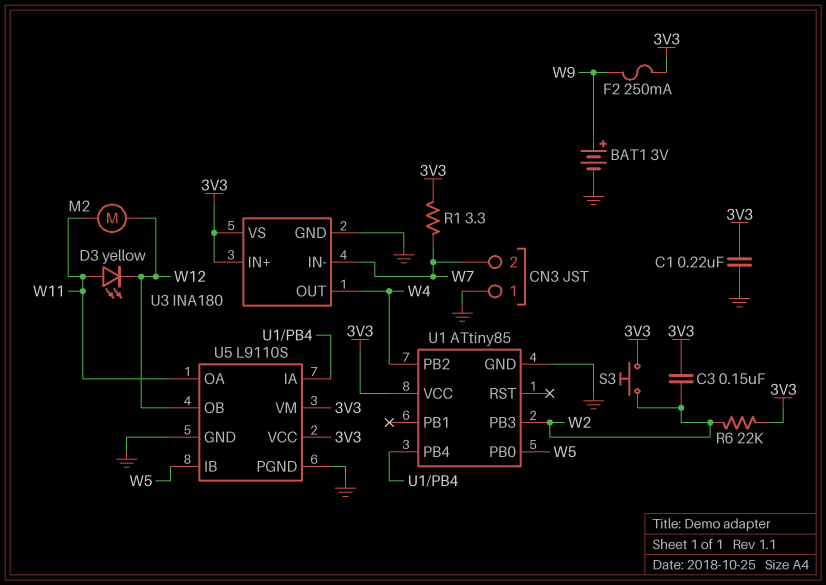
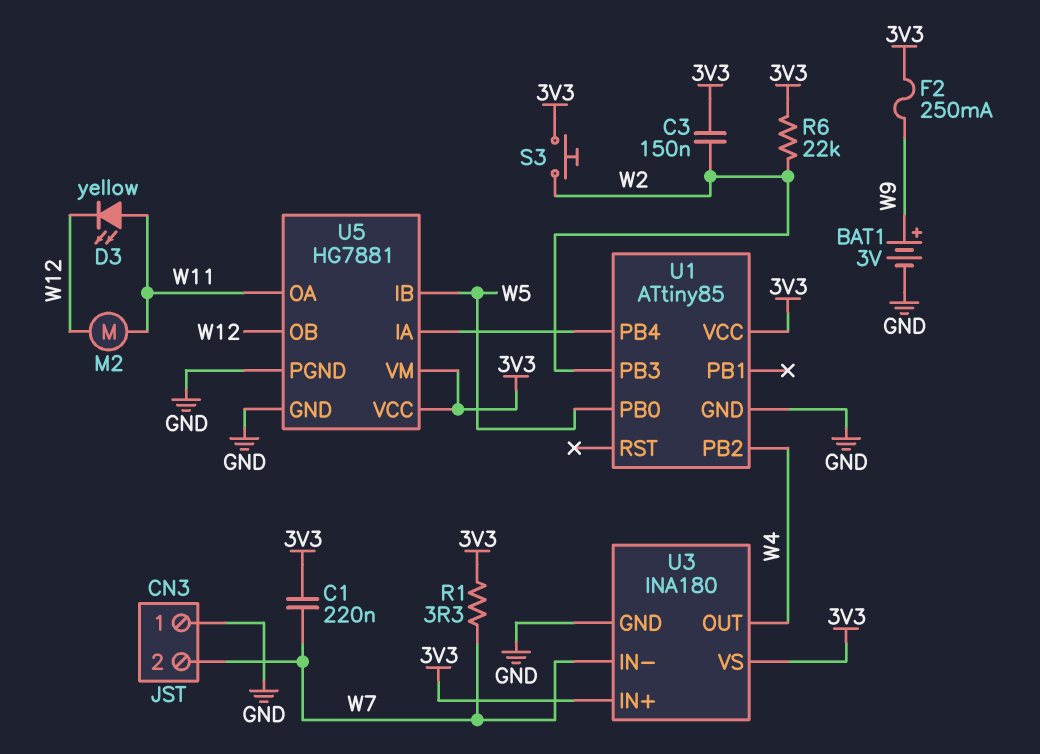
C1: 220nF (3V3, GND) -> 220nF (3V3, W7)
U5: L9110S -> HG7881

